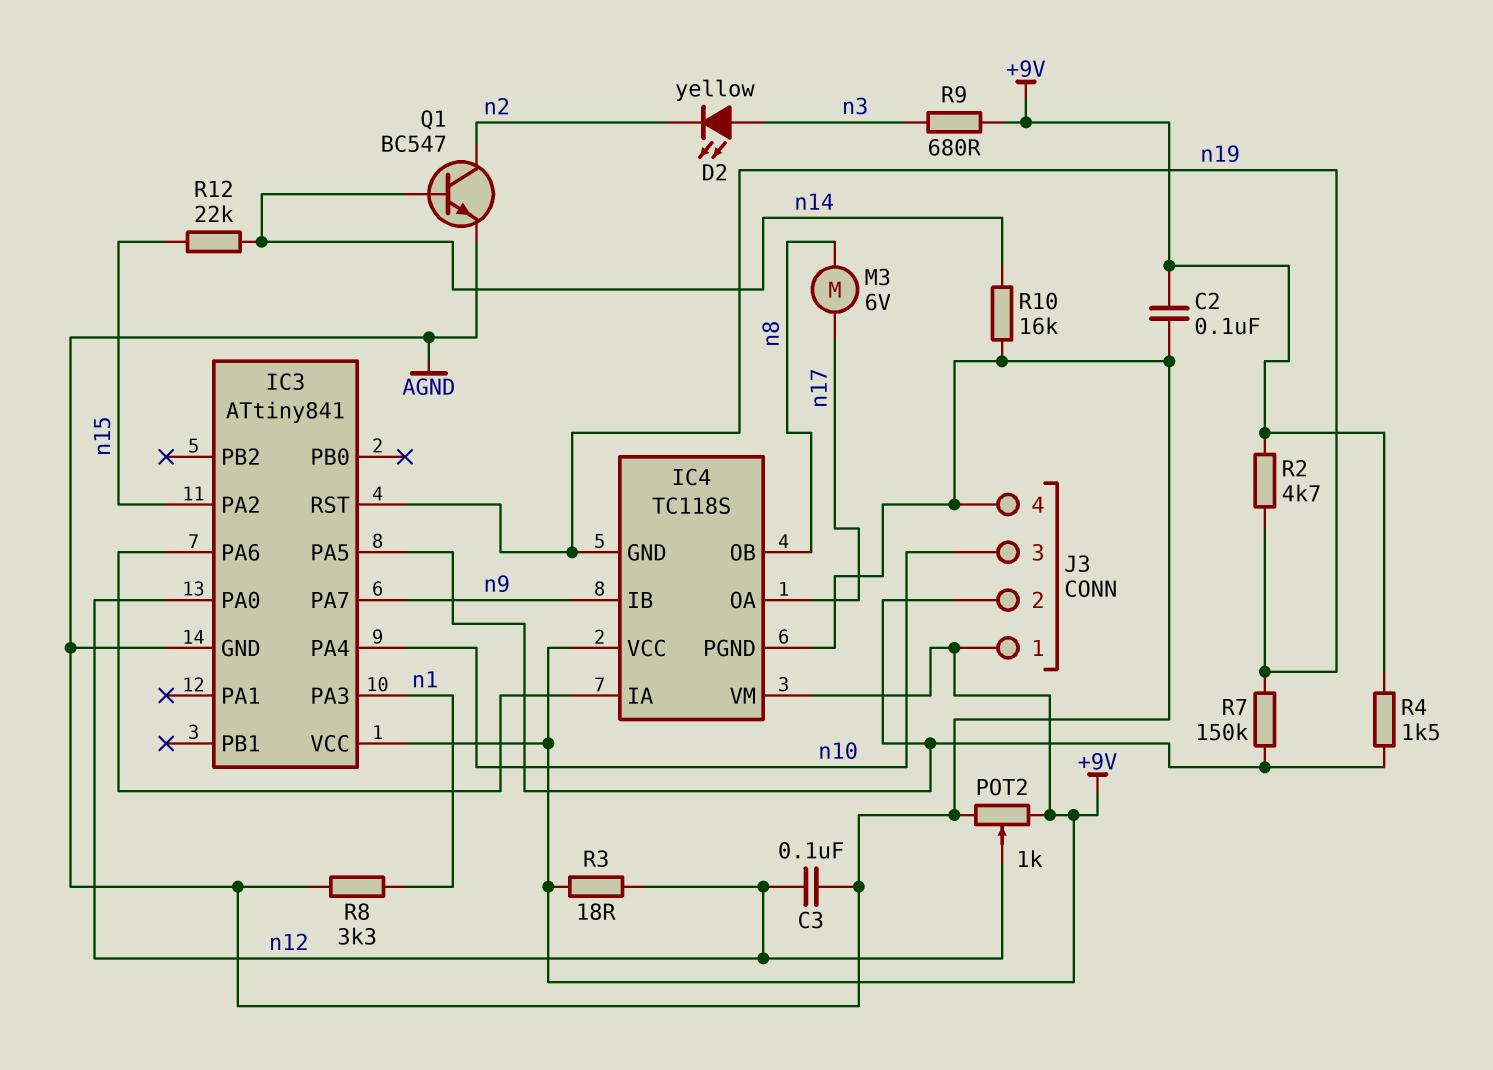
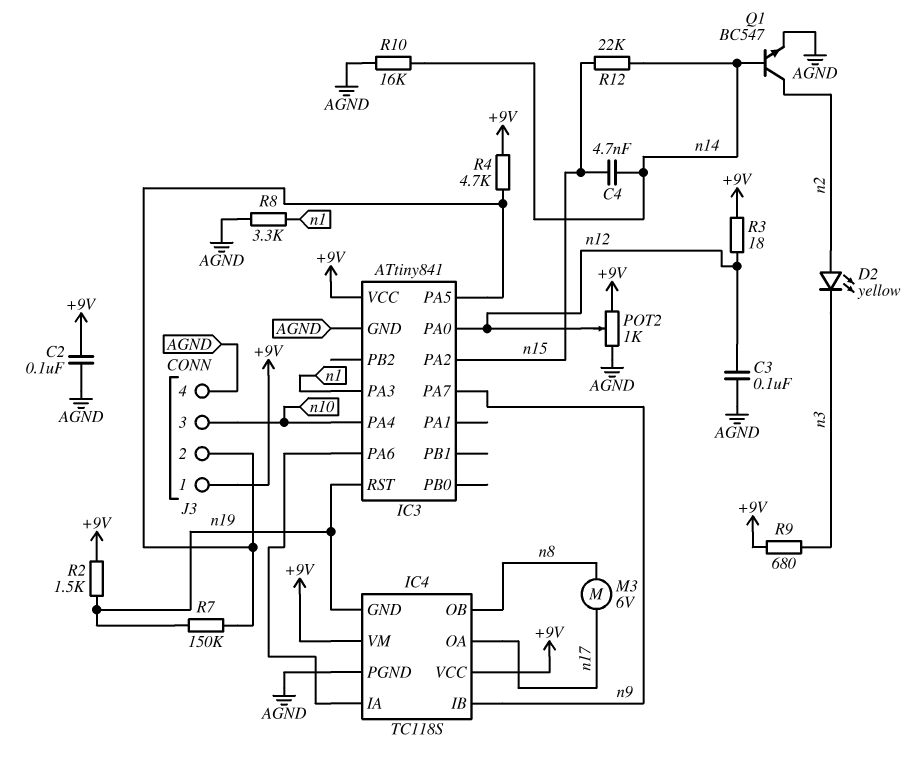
C4: none -> 4.7nF (n14, n15)
D2: LED yellow (A n3, K n2) -> LED yellow (A n2, K n3)
R2: 4.7k (+9V, n19) -> 1.5k (+9V, n19)
R4: 1.5k (+9V, IC3/PA5) -> 4.7k (+9V, IC3/PA5)

